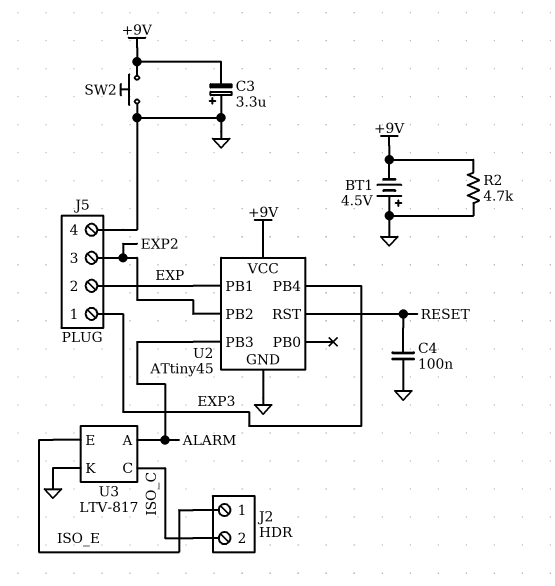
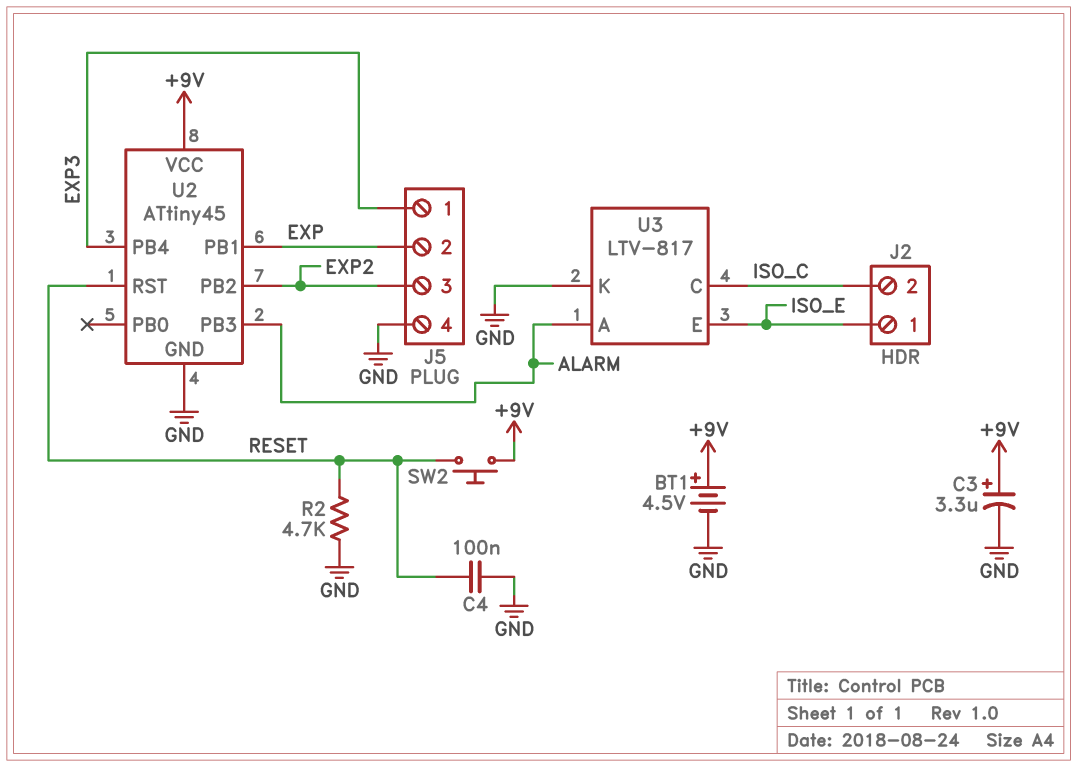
BT1: 4.5V (plus GND, minus +9V) -> 4.5V (plus +9V, minus GND)
C3: 3.3uF (plus GND, minus +9V) -> 3.3uF (plus +9V, minus GND)
R2: 4.7k (+9V, GND) -> 4.7k (GND, RESET)
SW2: button (+9V, GND) -> button (+9V, RESET)

